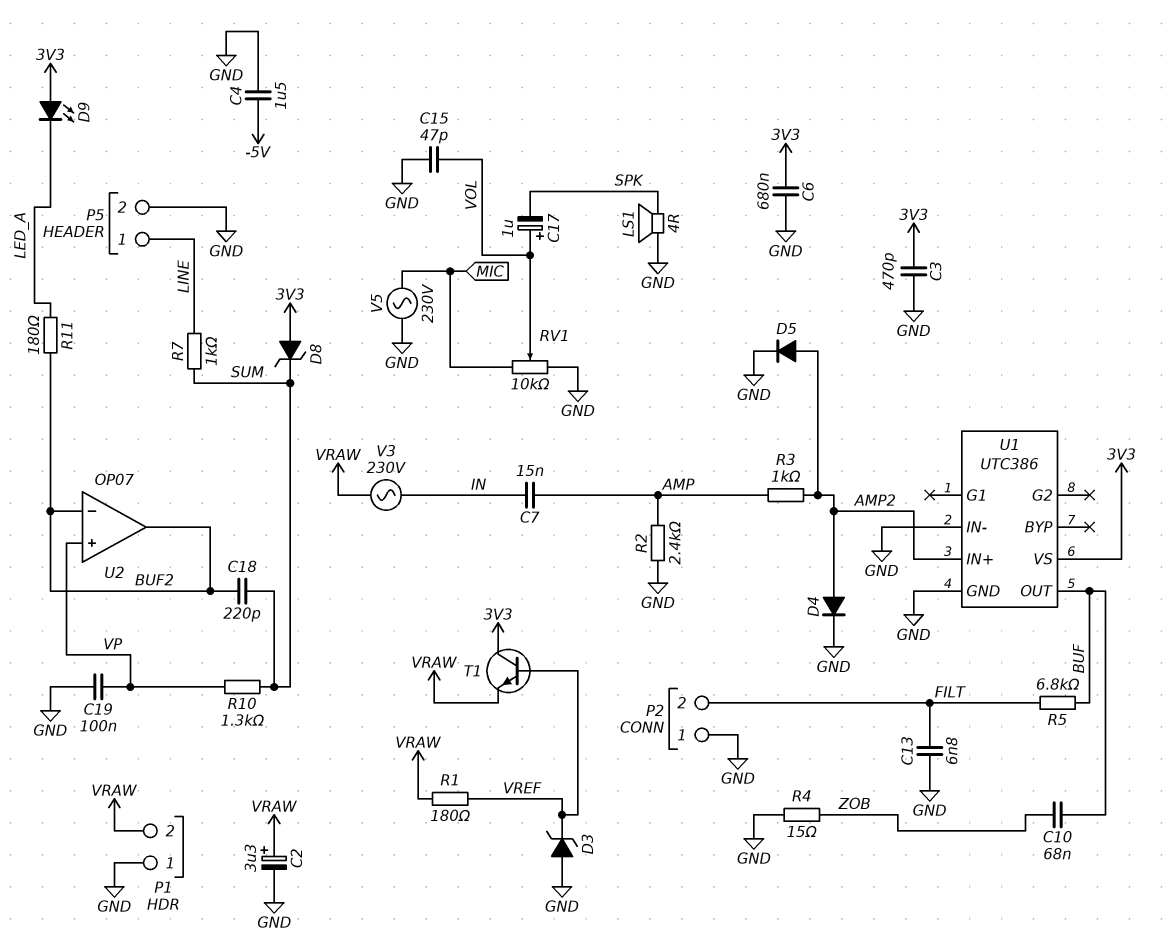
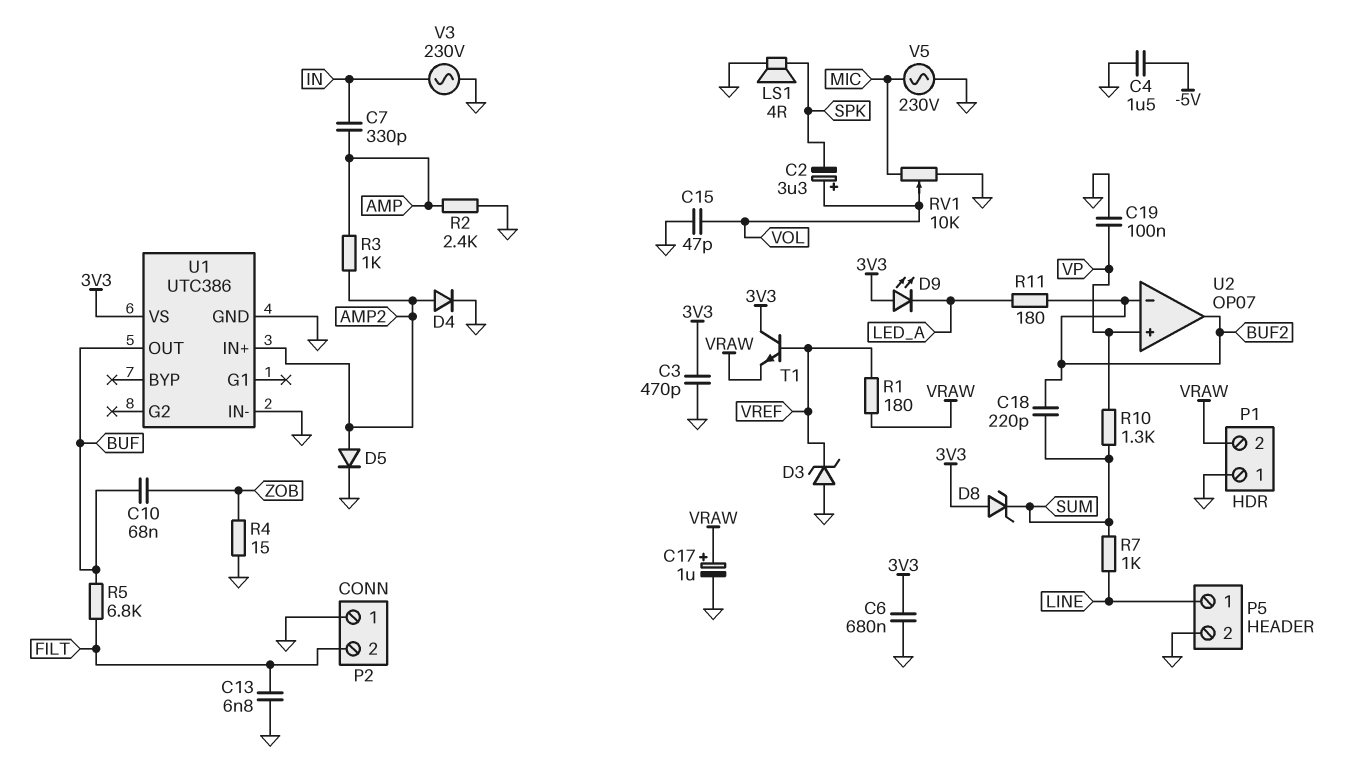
C2: 3.3uF (plus VRAW, minus GND) -> 3.3uF (plus VOL, minus SPK)
C7: 15nF (AMP, IN) -> 330pF (AMP, IN)
C17: 1uF (plus VOL, minus SPK) -> 1uF (plus VRAW, minus GND)
V3: AC 230V (IN, VRAW) -> AC 230V (GND, IN)

